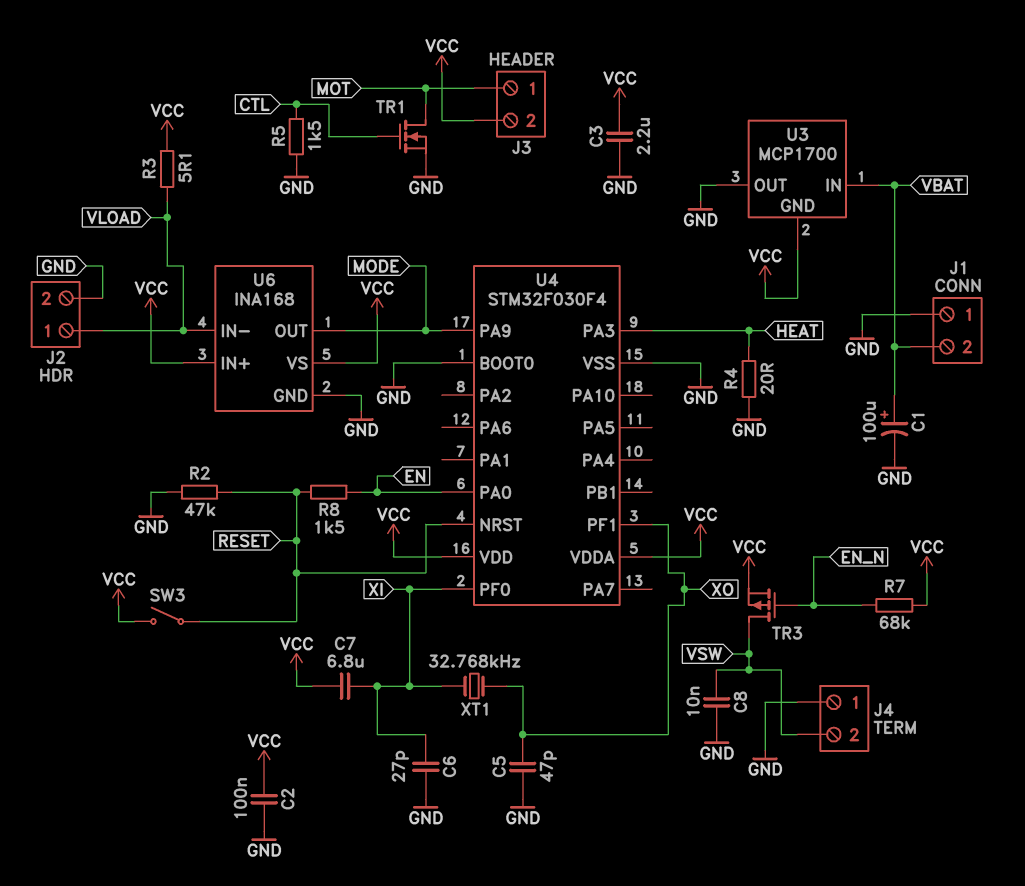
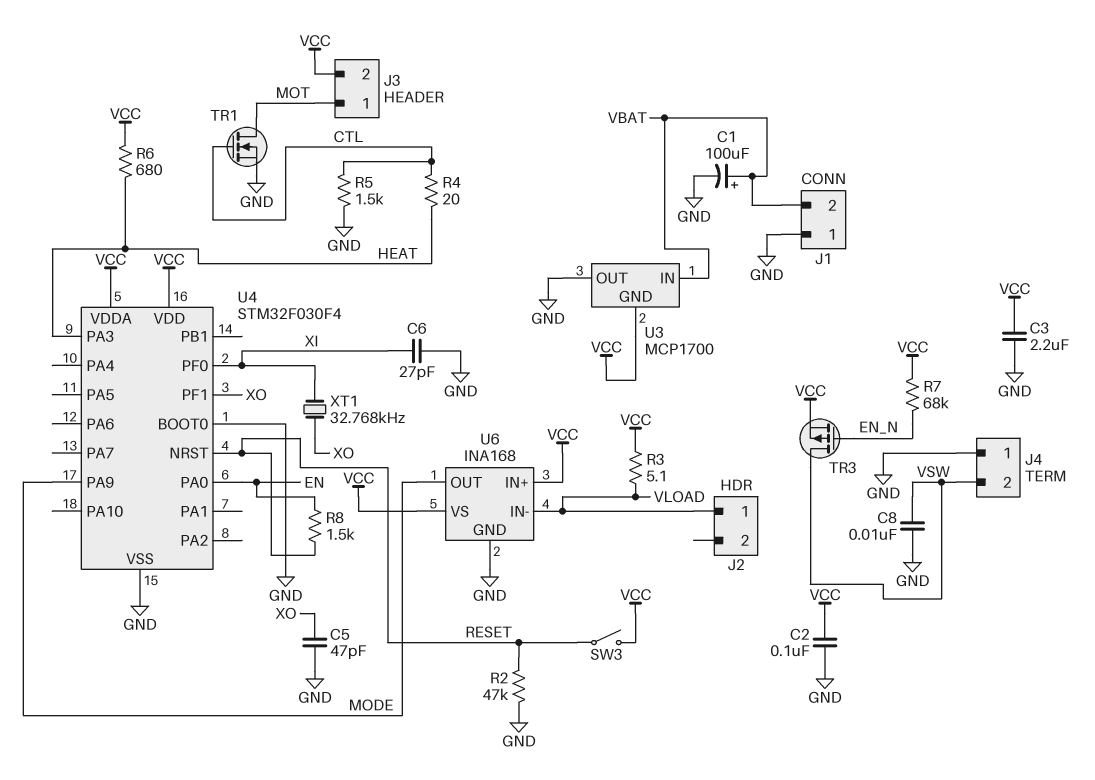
C7: 6.8uF (VCC, XI) -> none
J2 pin 2: GND -> none
R4: 20 (GND, HEAT) -> 20 (CTL, HEAT)
R6: none -> 680 (HEAT, VCC)

